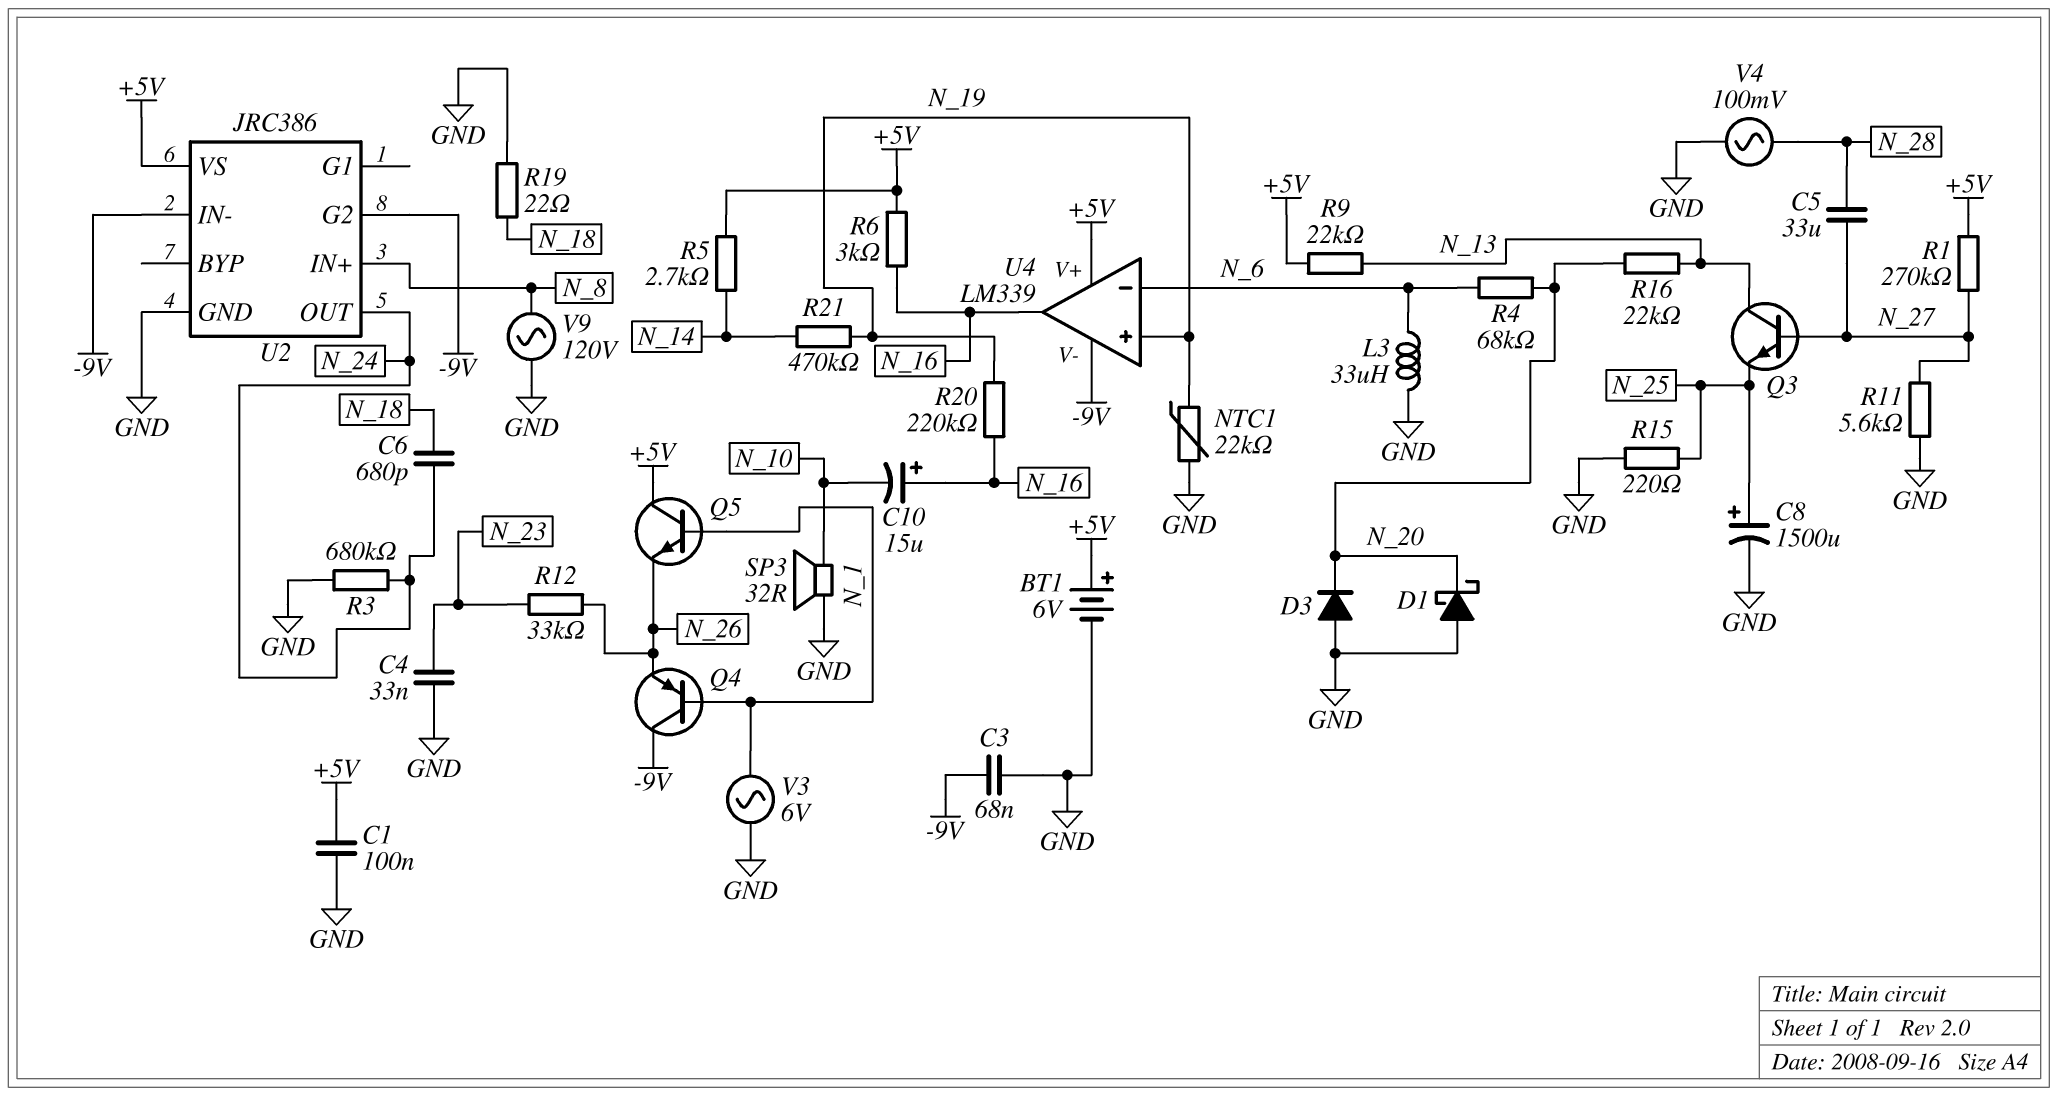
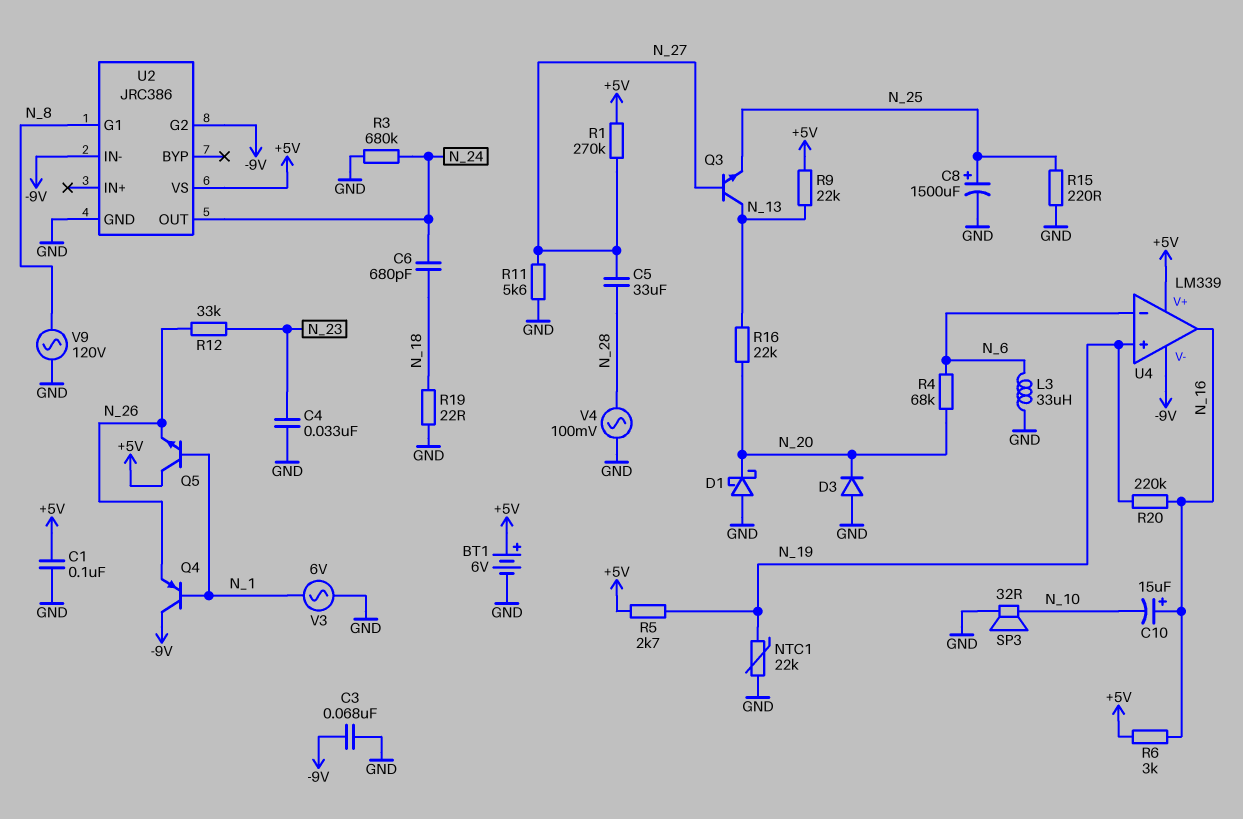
R5: 2.7k (+5V, N_14) -> 2.7k (+5V, N_19)
R21: 470k (N_14, N_19) -> none
U2 pin G1: none -> N_8
U2 pin IN+: N_8 -> none

